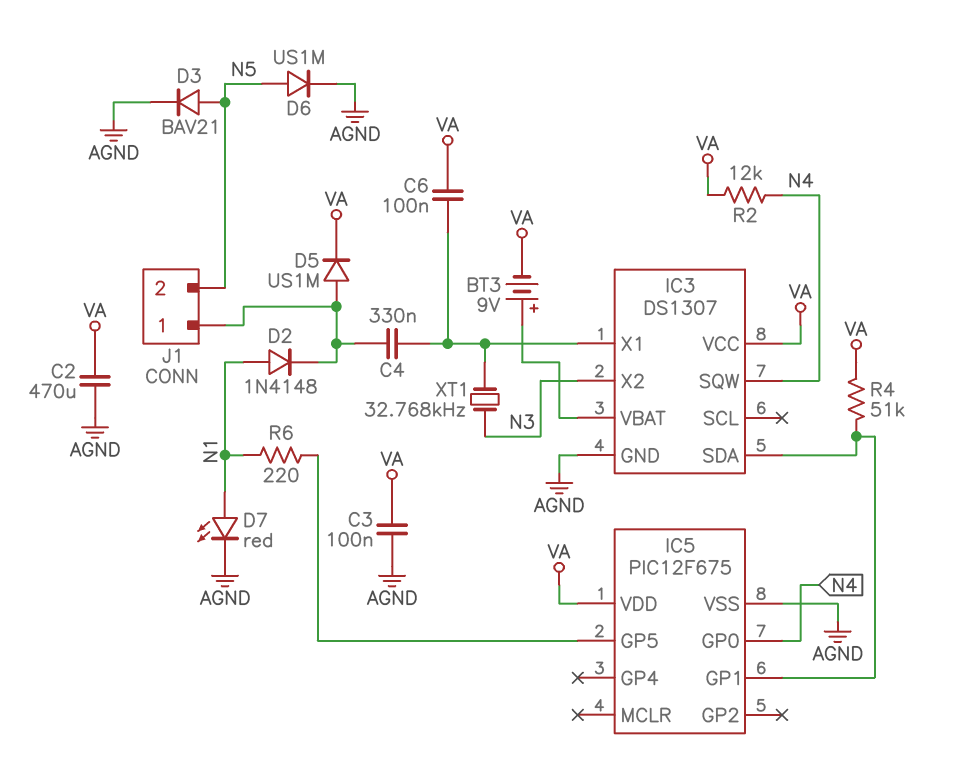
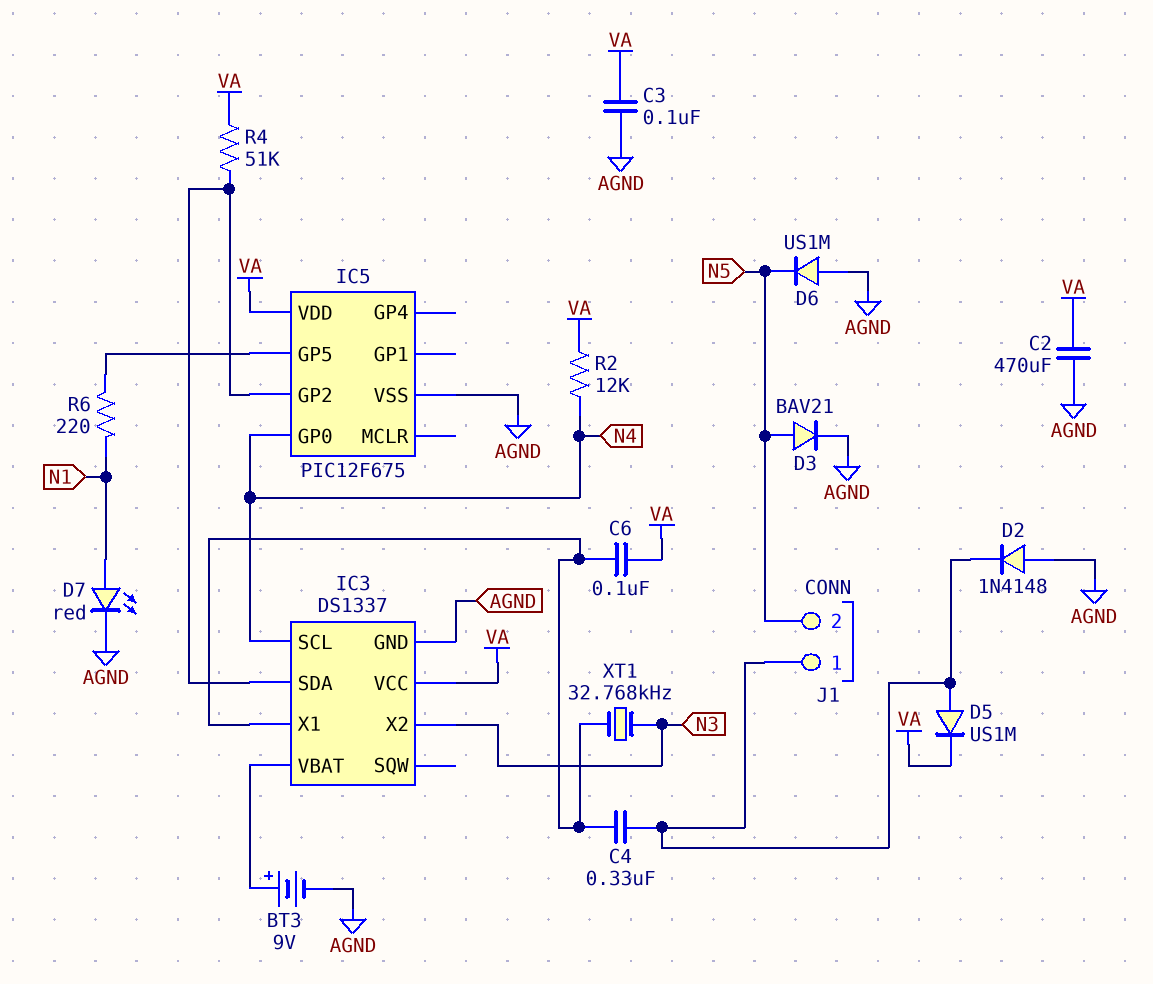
BT3: 9V (plus IC3/VBAT, minus VA) -> 9V (plus IC3/VBAT, minus AGND)
D2: diode 1N4148 (A N1, K J1/1) -> diode 1N4148 (A AGND, K J1/1)
D6: diode US1M (A N5, K AGND) -> diode US1M (A AGND, K N5)
IC3: DS1307 -> DS1337
IC3 pin SCL: none -> N4
IC3 pin SQW: N4 -> none
IC5 pin GP1: IC3/SDA -> none
IC5 pin GP2: none -> IC3/SDA

